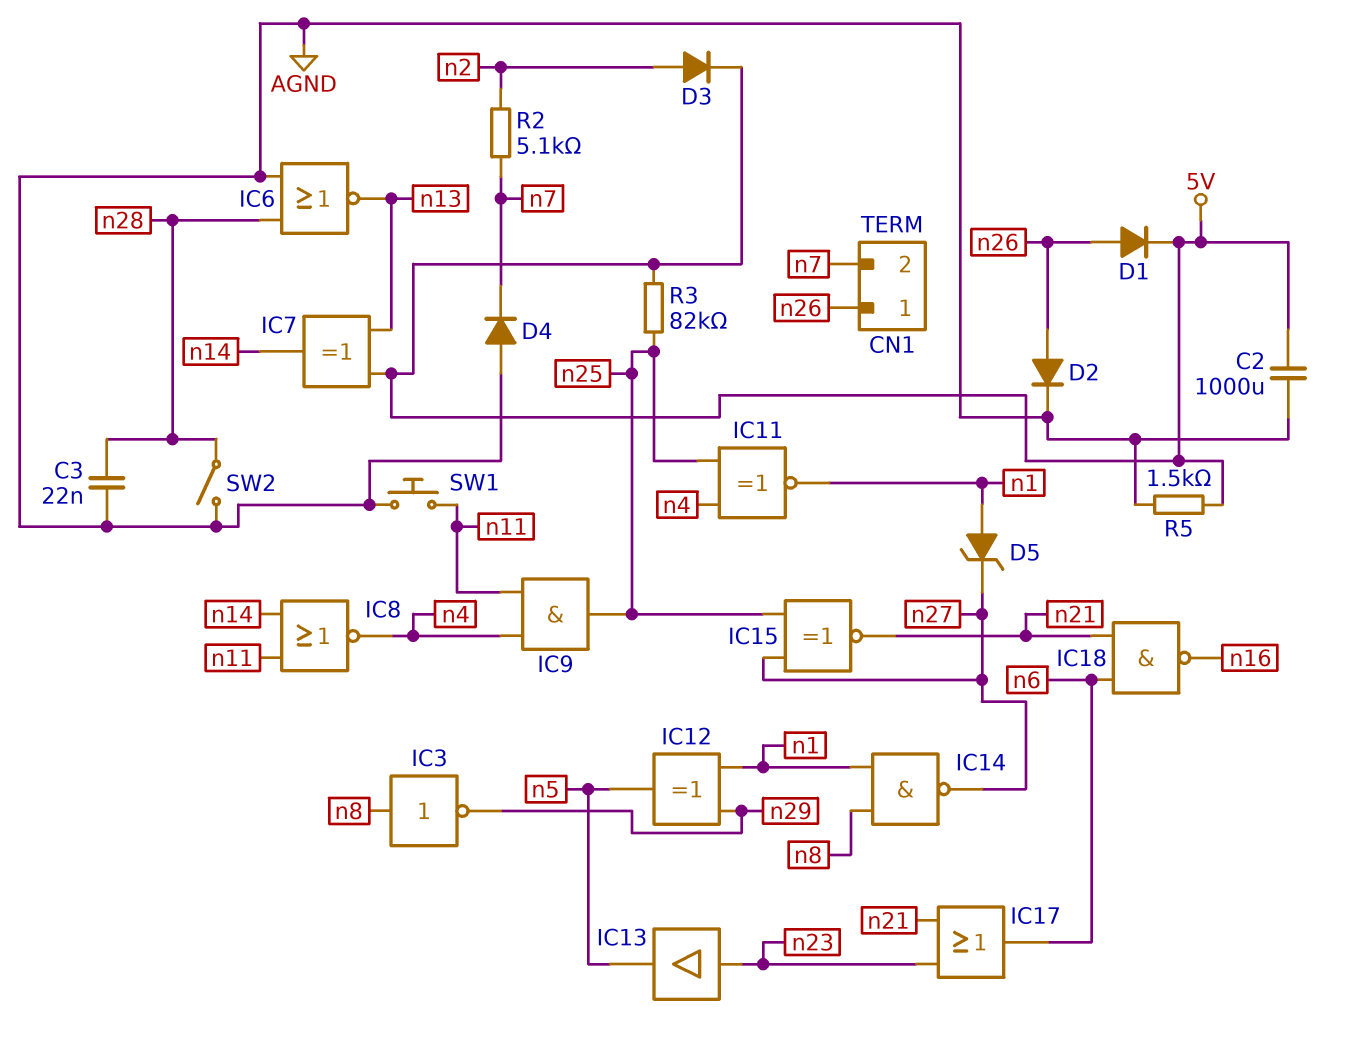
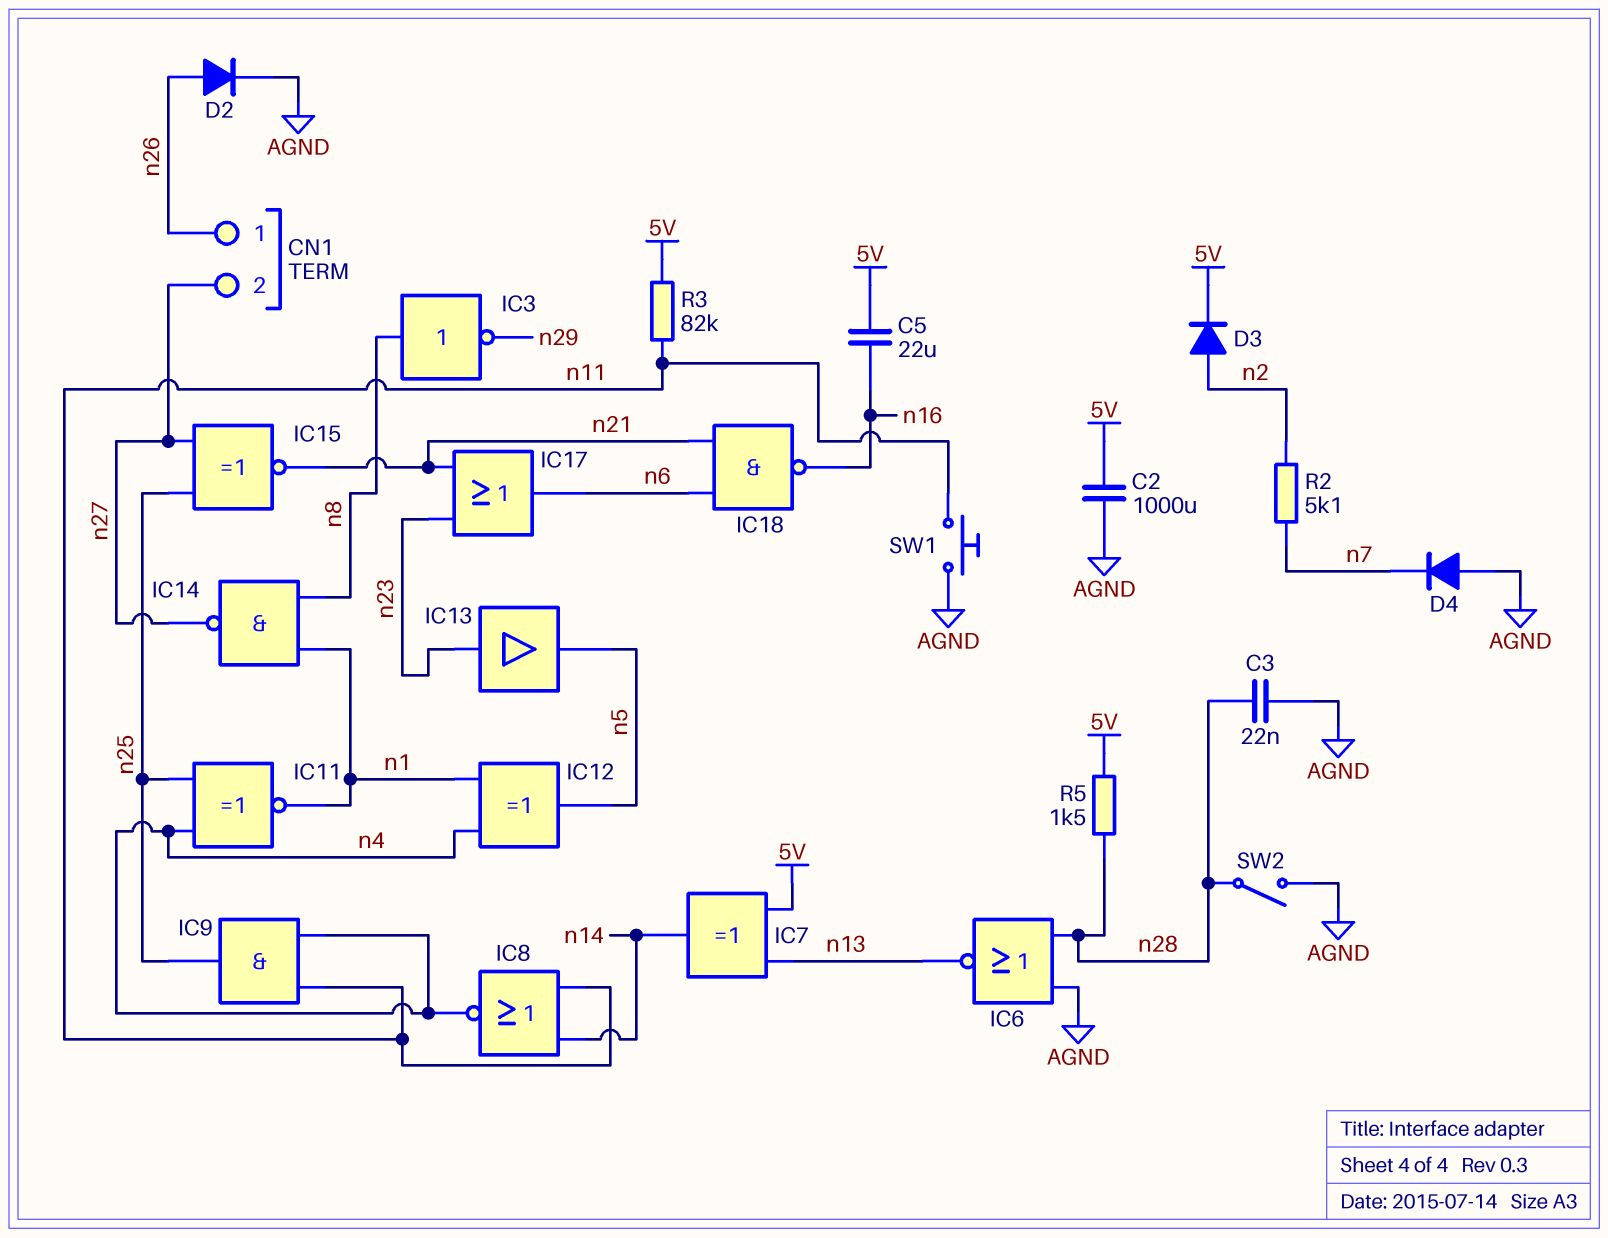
C5: none -> 22uF (5V, n16)
CN1 pin 2: n7 -> n27
D1: diode (A n26, K 5V) -> none
D5: zener (A n1, K n27) -> none
IC12: XOR (in n1, in n29, out n5) -> XOR (in n1, in n4, out n5)
R3: 82k (5V, n25) -> 82k (5V, n11)
R5: 1.5k (5V, AGND) -> 1.5k (5V, n28)

